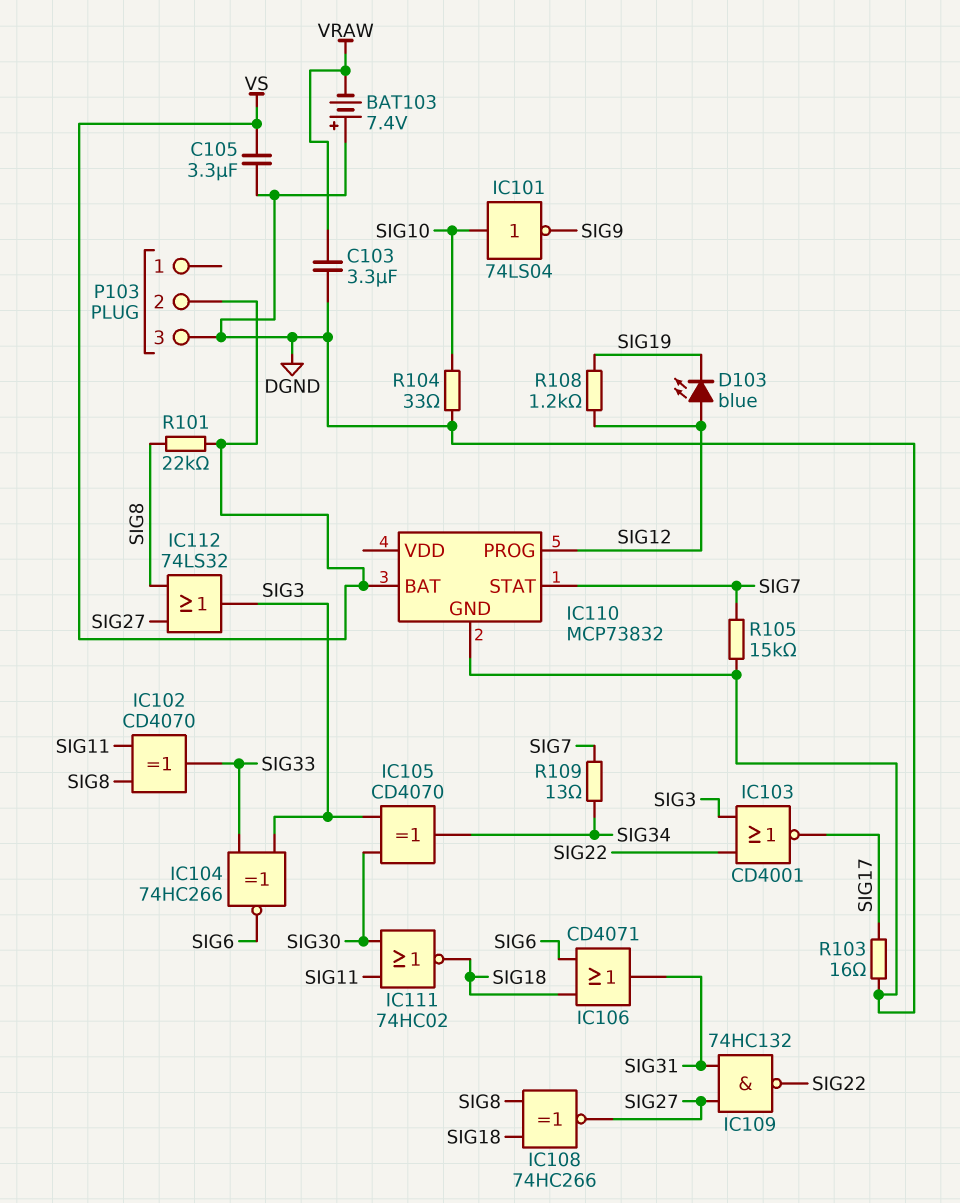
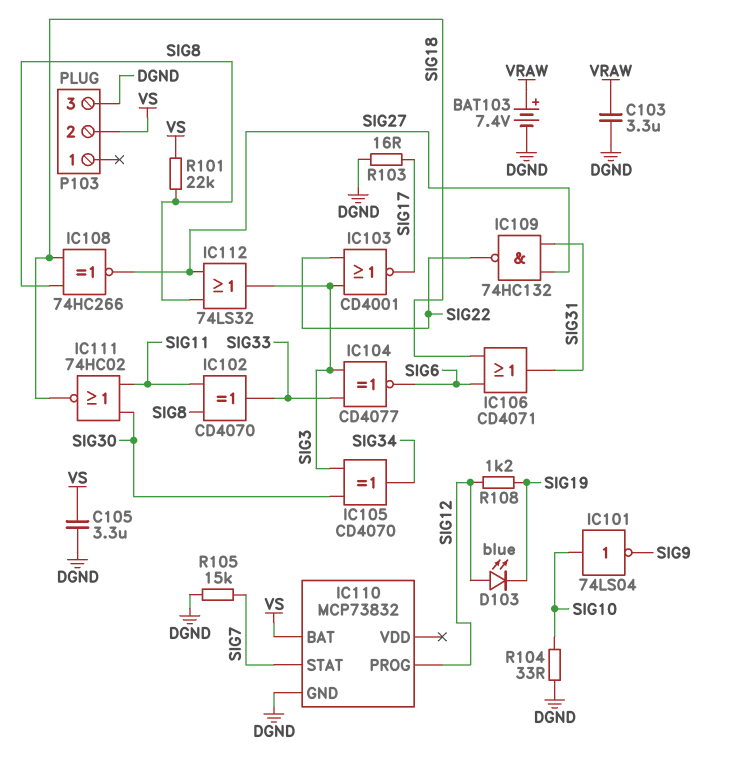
BAT103: 7.4V (plus DGND, minus VRAW) -> 7.4V (plus VRAW, minus DGND)
IC104: XNOR 74HC266 (in SIG3, in SIG33, out SIG6) -> XNOR CD4077 (in SIG3, in SIG33, out SIG6)
R109: 13 (SIG7, SIG34) -> none

